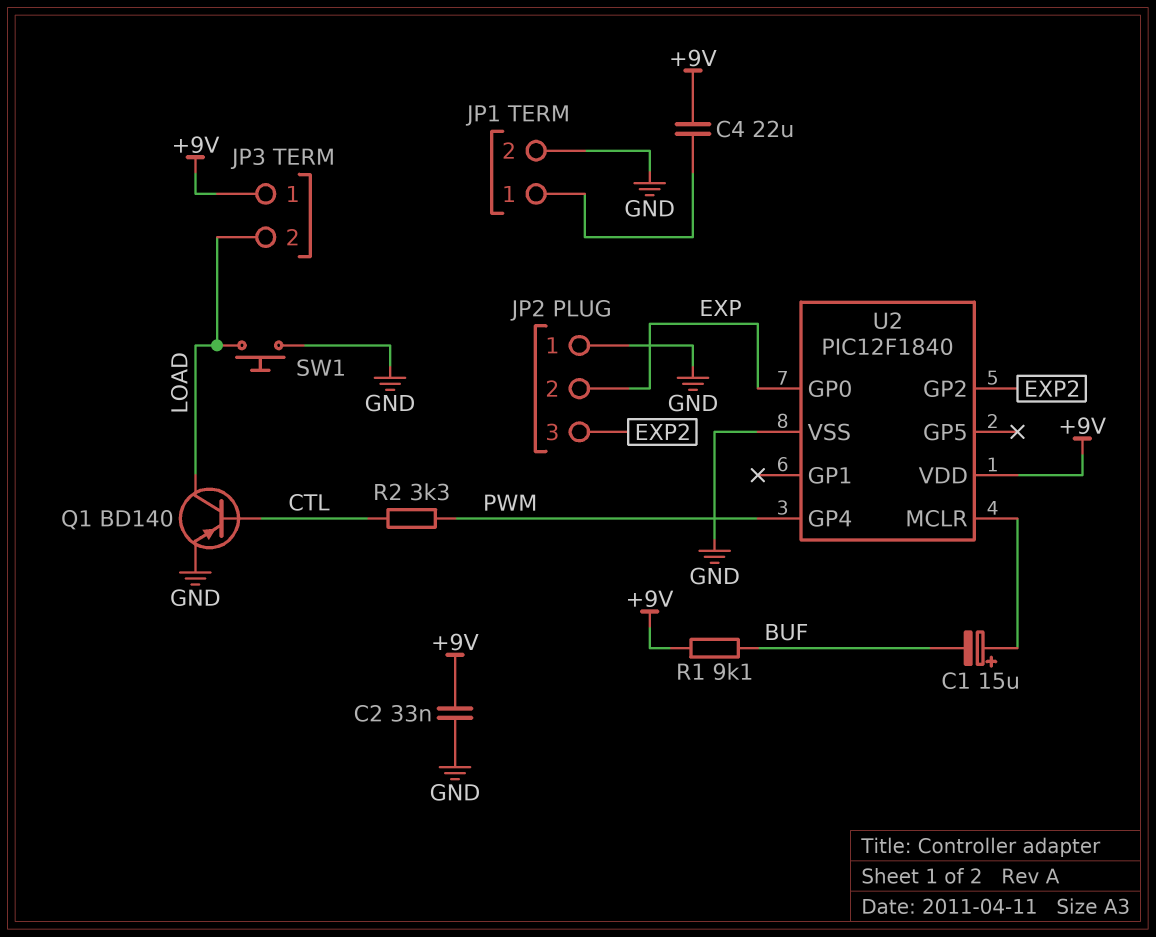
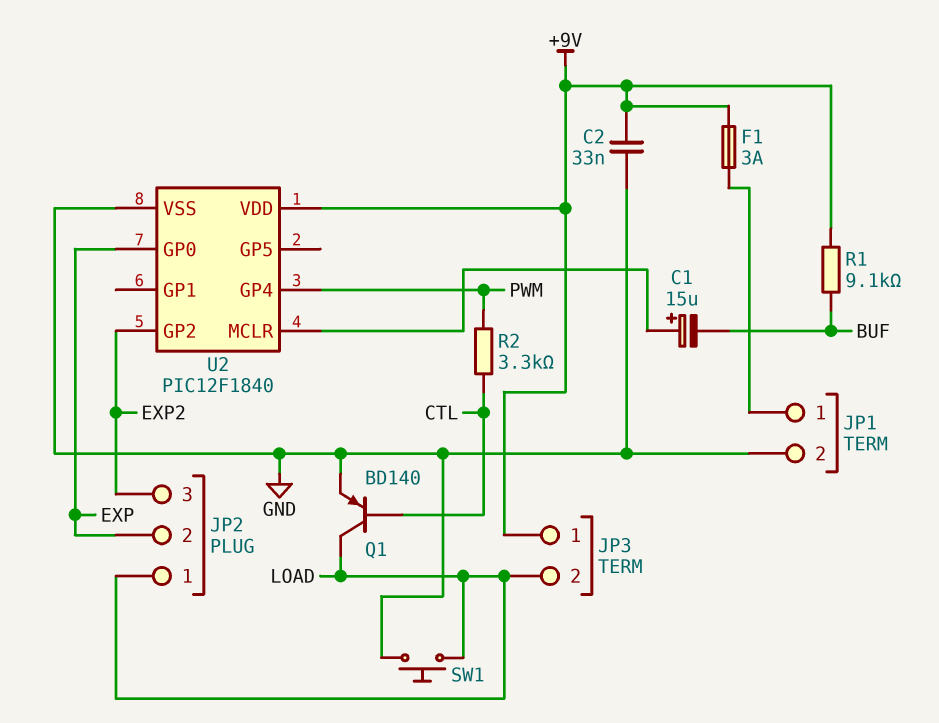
C4: 22uF (+9V, JP1/1) -> none
F1: none -> 3A (+9V, JP1/1)
JP2 pin 1: GND -> LOAD

